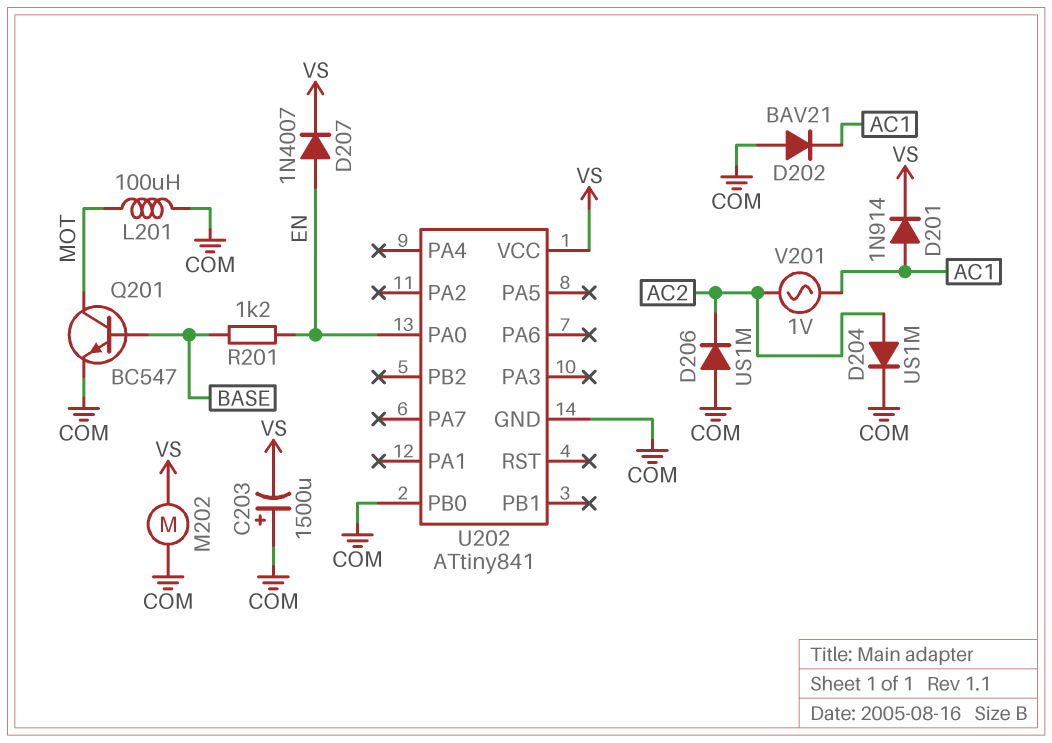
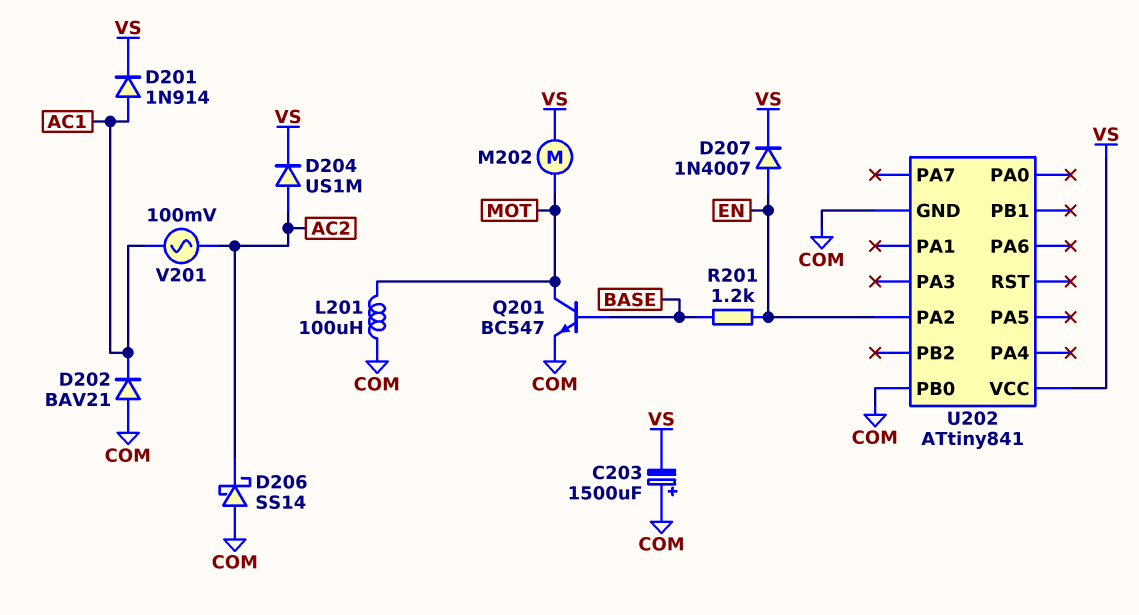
D204: diode US1M (A AC2, K COM) -> diode US1M (A AC2, K VS)
D206: diode US1M (A COM, K AC2) -> schottky SS14 (A COM, K AC2)
M202: motor (COM, VS) -> motor (MOT, VS)
U202 pin PA0: EN -> none
U202 pin PA2: none -> EN
V201: AC 1V (AC1, AC2) -> AC 100mV (AC1, AC2)

